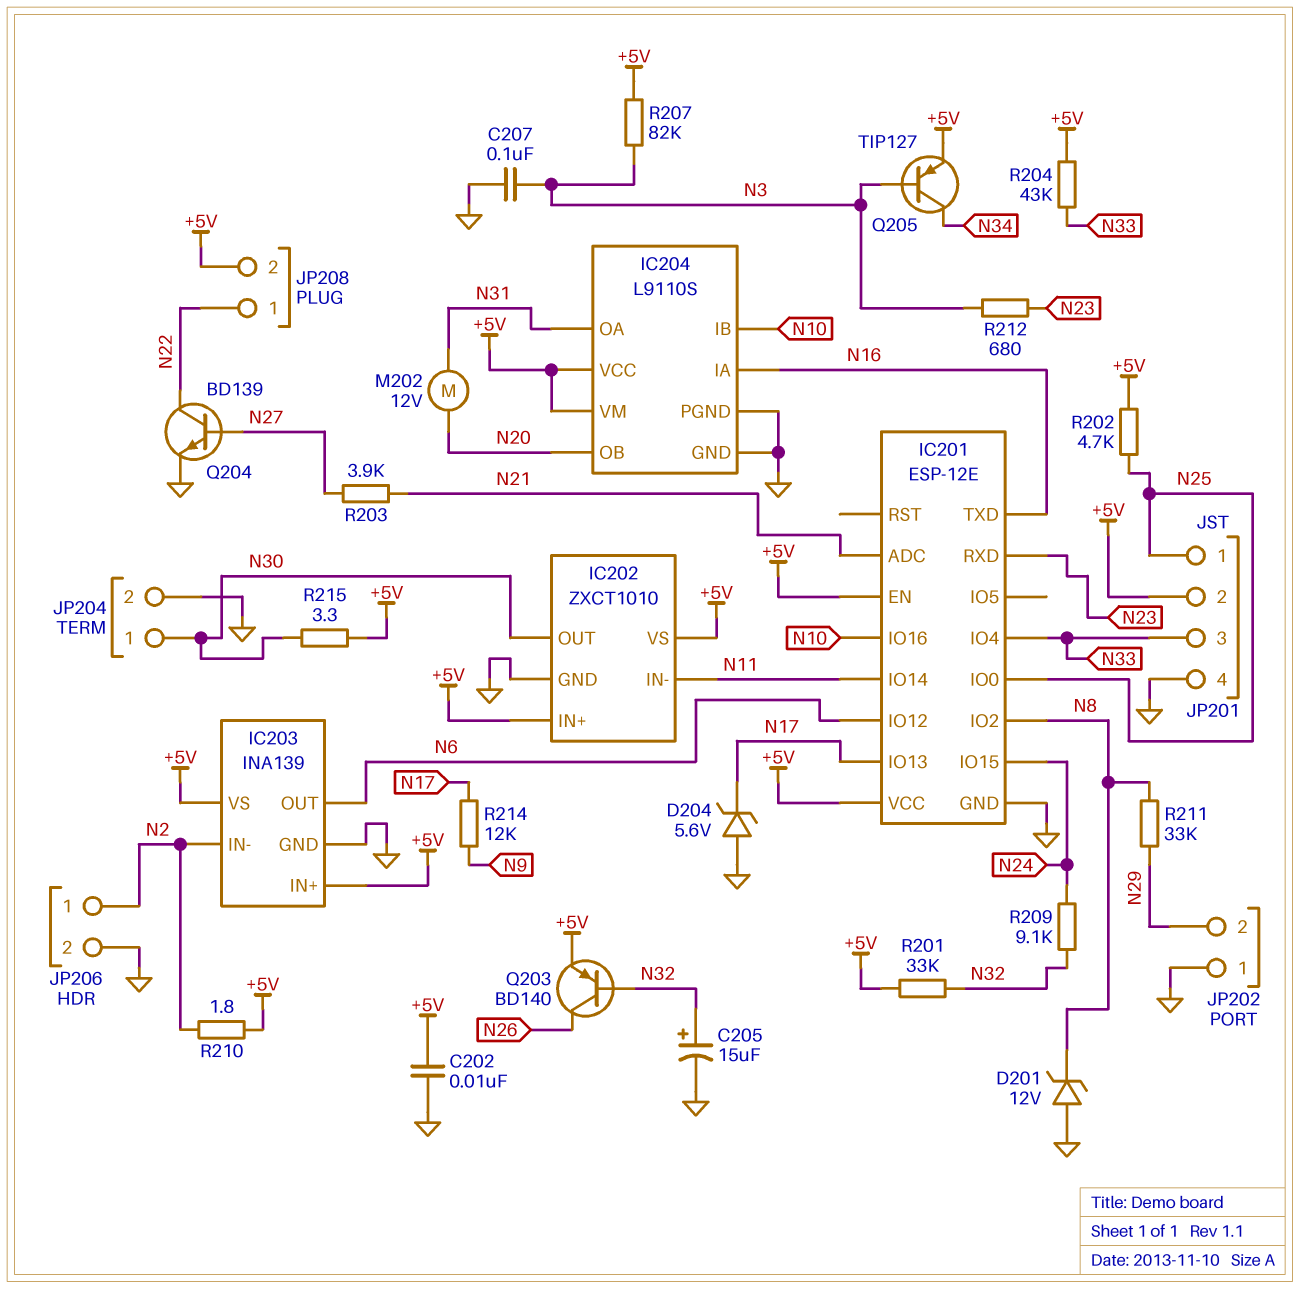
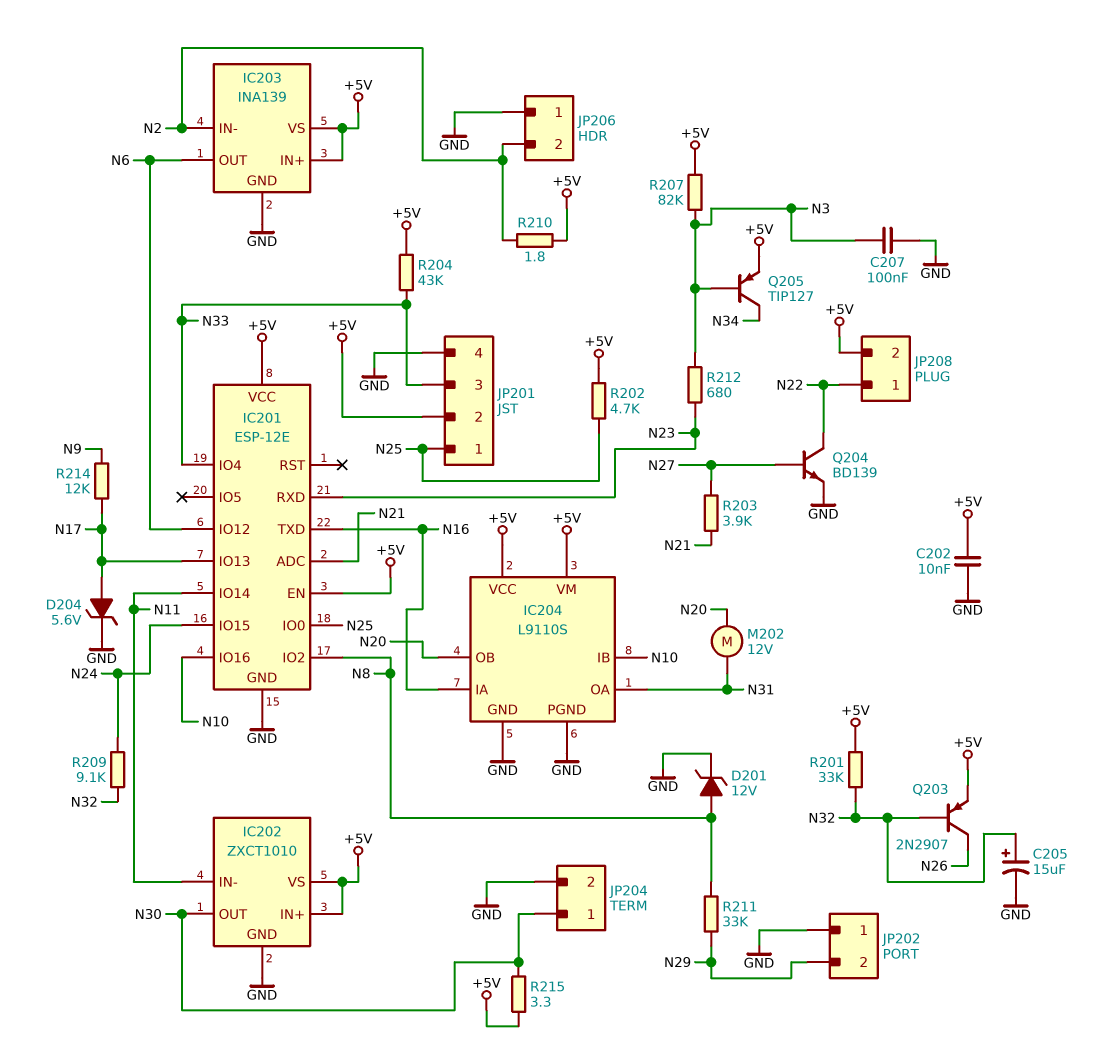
D201: zener 12V (A GND, K N8) -> zener 12V (A N8, K GND)
D204: zener 5.6V (A GND, K N17) -> zener 5.6V (A N17, K GND)
JP206 pin 1: N2 -> GND
JP206 pin 2: GND -> N2
Q203: PNP BD140 (B N32, C N26, E +5V) -> PNP 2N2907 (B N32, C N26, E +5V)

